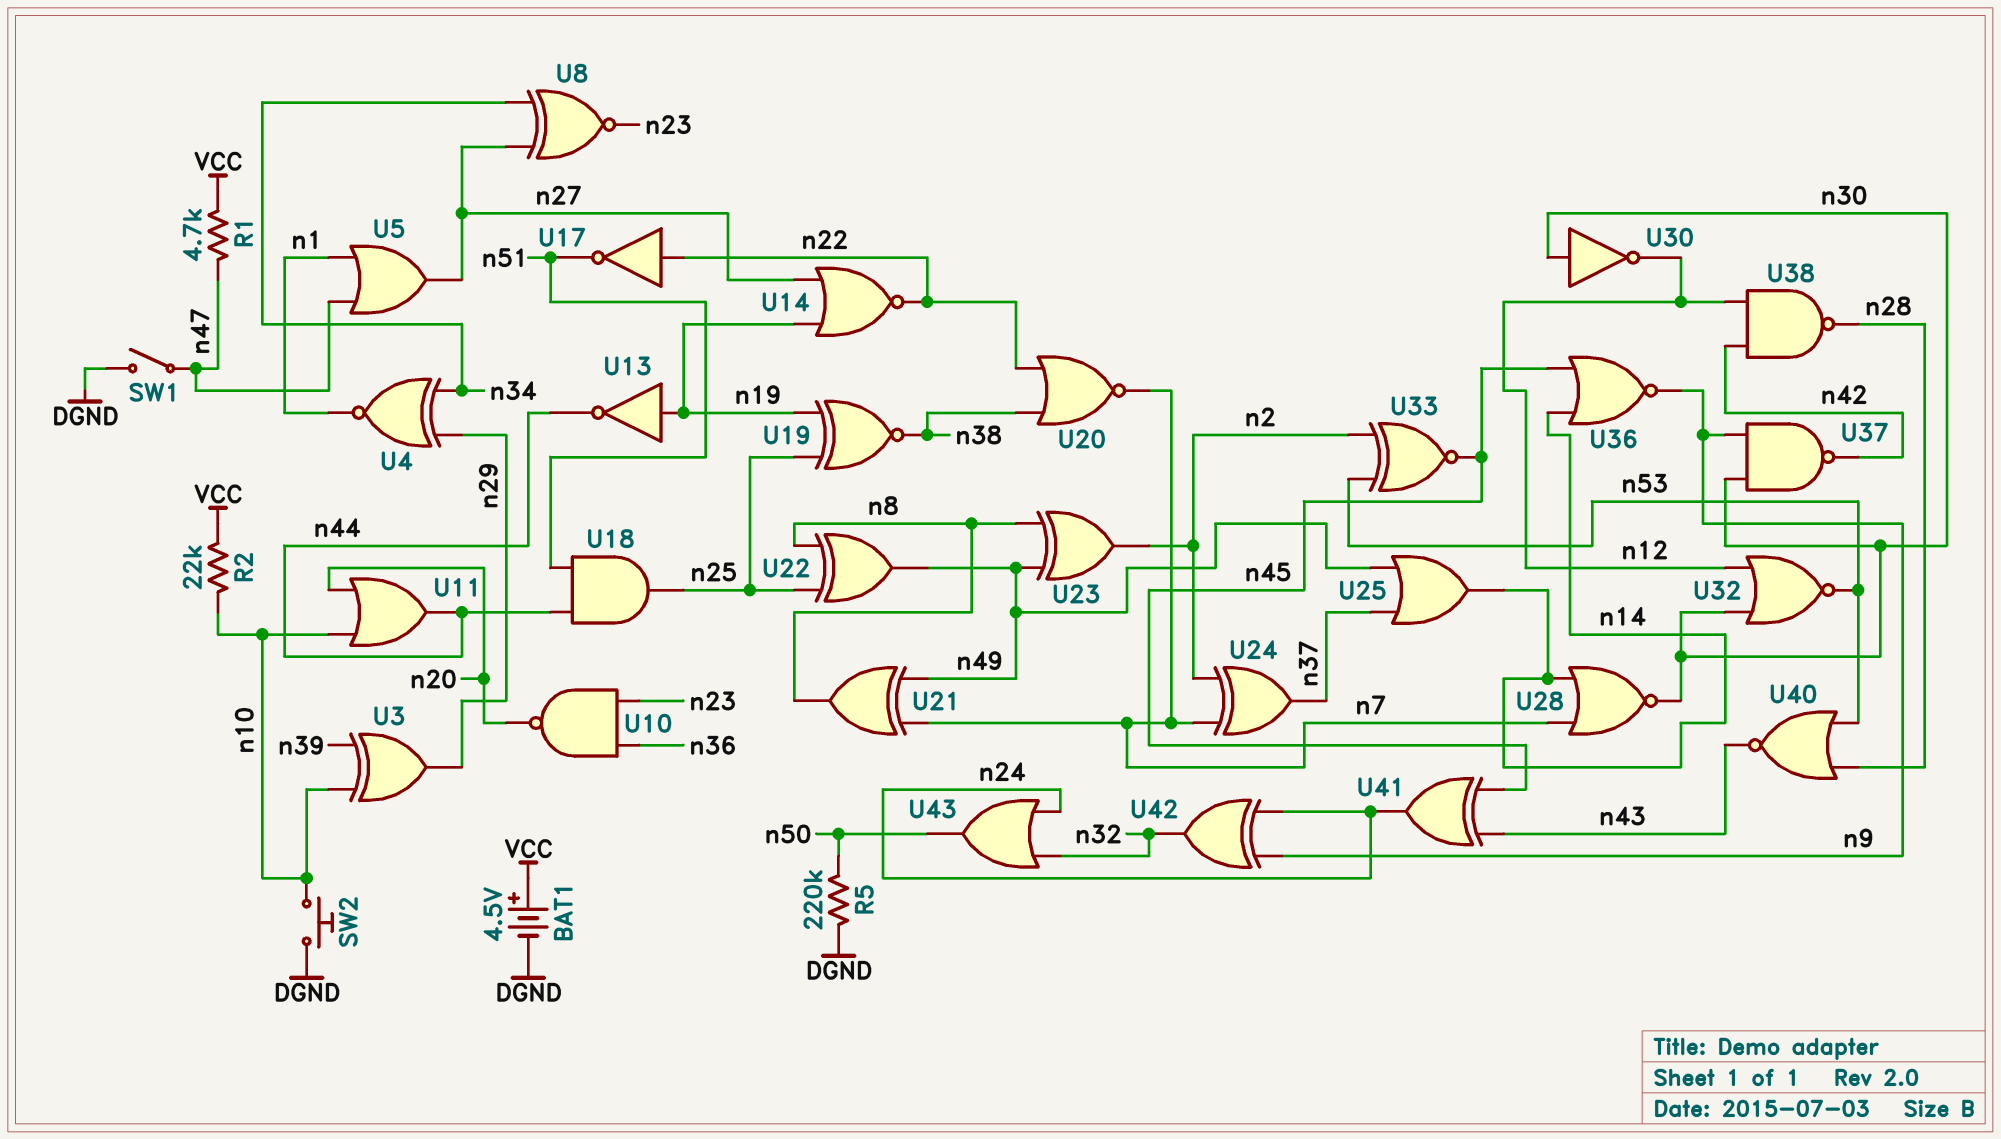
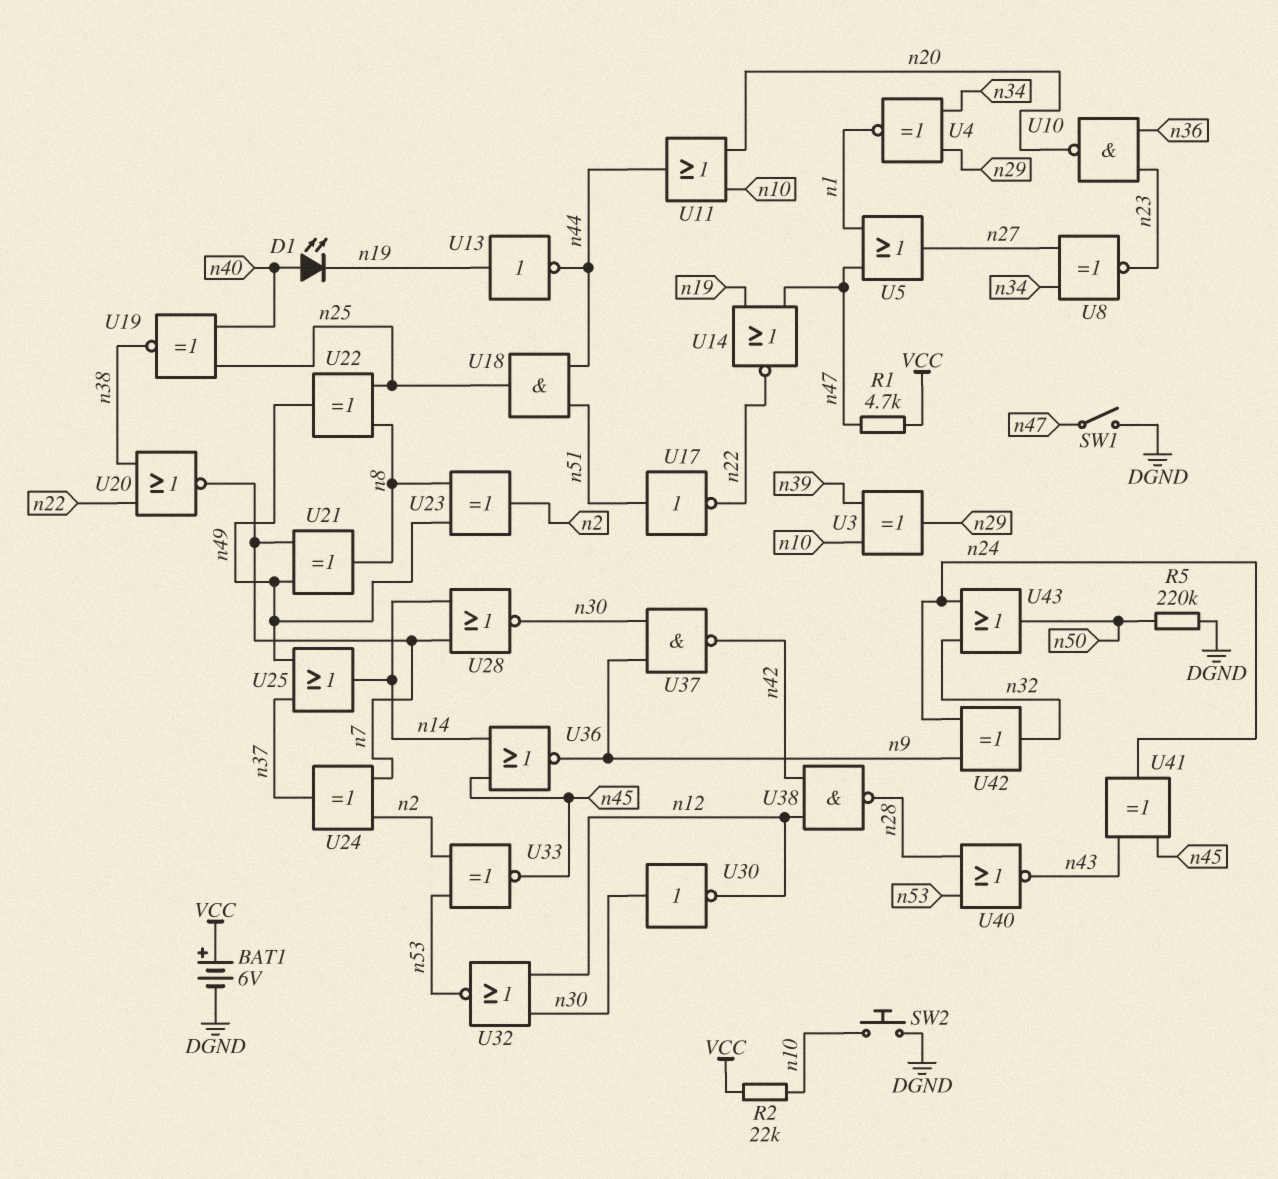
BAT1: 4.5V (plus VCC, minus DGND) -> 6V (plus VCC, minus DGND)
D1: none -> LED (A n40, K n19)
U14: NOR (in n19, in n27, out n22) -> NOR (in n19, in n47, out n22)
U17: NOT (in n22, out n51) -> NOT (in n51, out n22)
U19: XNOR (in n19, in n25, out n38) -> XNOR (in n25, in n40, out n38)

